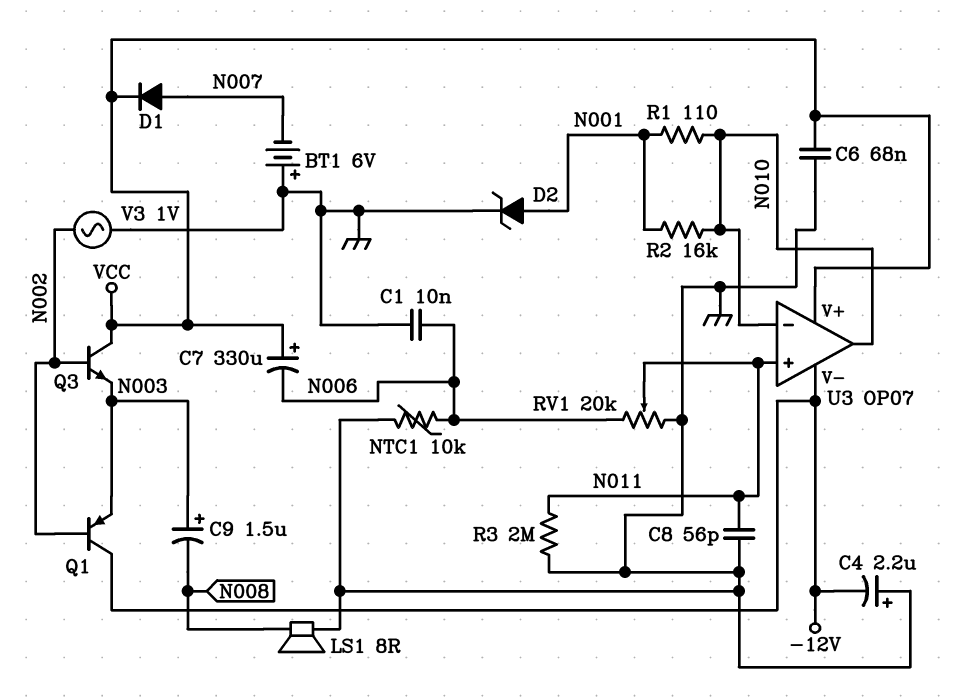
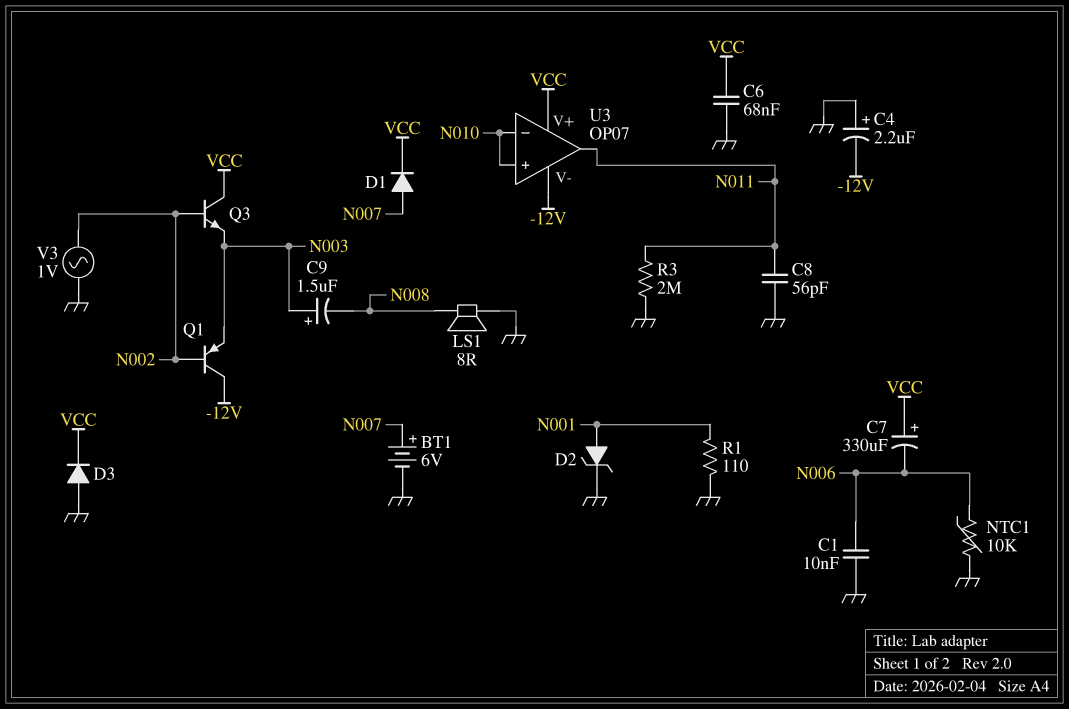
BT1: 6V (plus GND, minus N007) -> 6V (plus N007, minus GND)
D3: none -> diode (A GND, K VCC)
R1: 110 (N001, N010) -> 110 (GND, N001)
R2: 16k (N001, N010) -> none
RV1: 20k (GND, N006, wiper N011) -> none
U3 pin in+: N011 -> N010
U3 pin out: N010 -> N011

